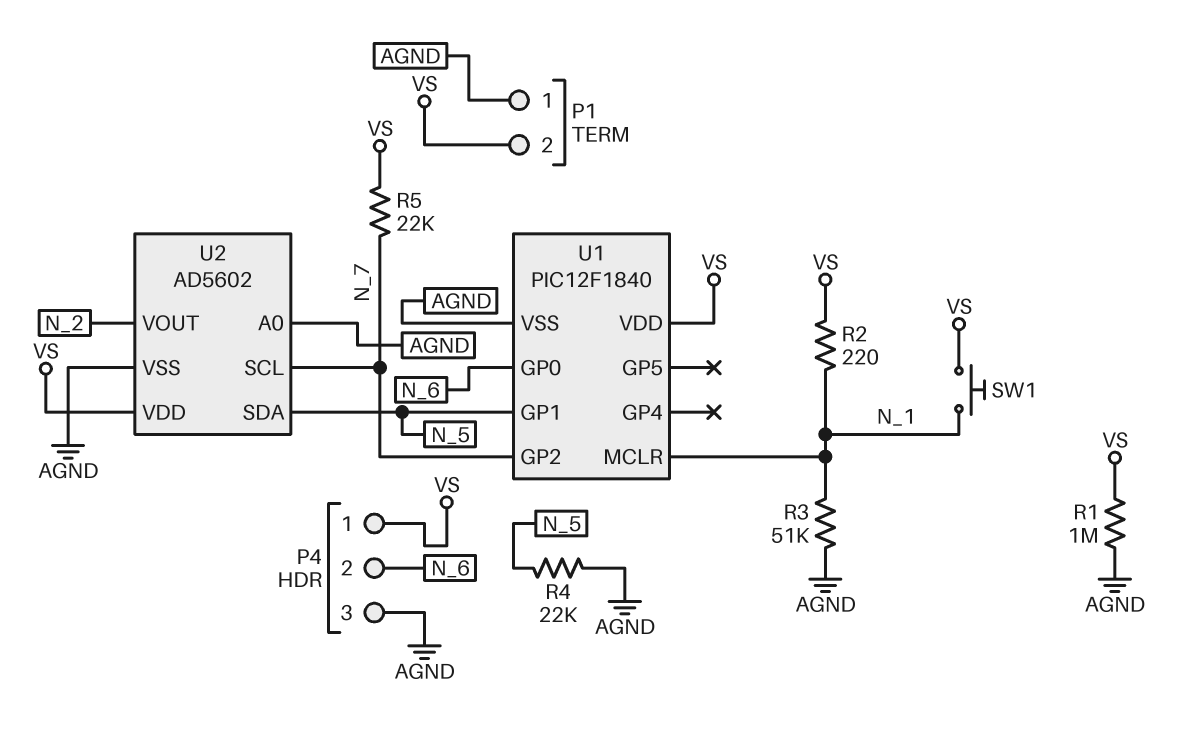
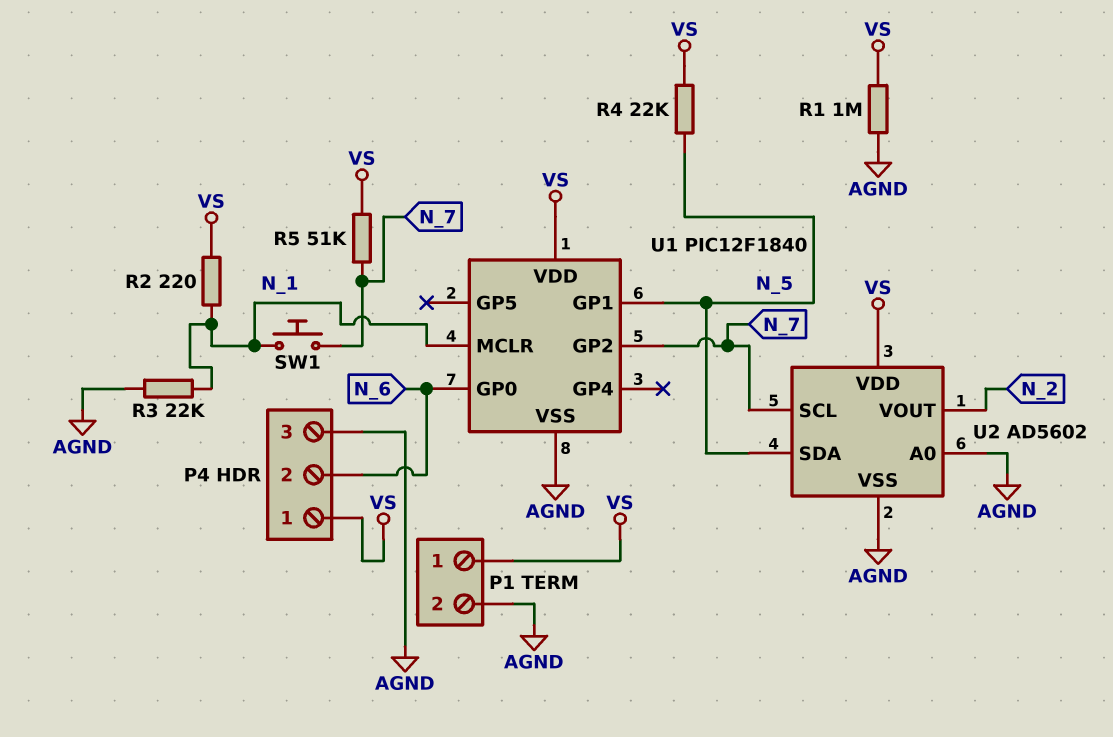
P1 pin 1: AGND -> VS
P1 pin 2: VS -> AGND
R3: 51k (AGND, N_1) -> 22k (AGND, N_1)
R4: 22k (AGND, N_5) -> 22k (N_5, VS)
R5: 22k (N_7, VS) -> 51k (N_7, VS)
SW1: button (N_1, VS) -> button (N_1, N_7)

